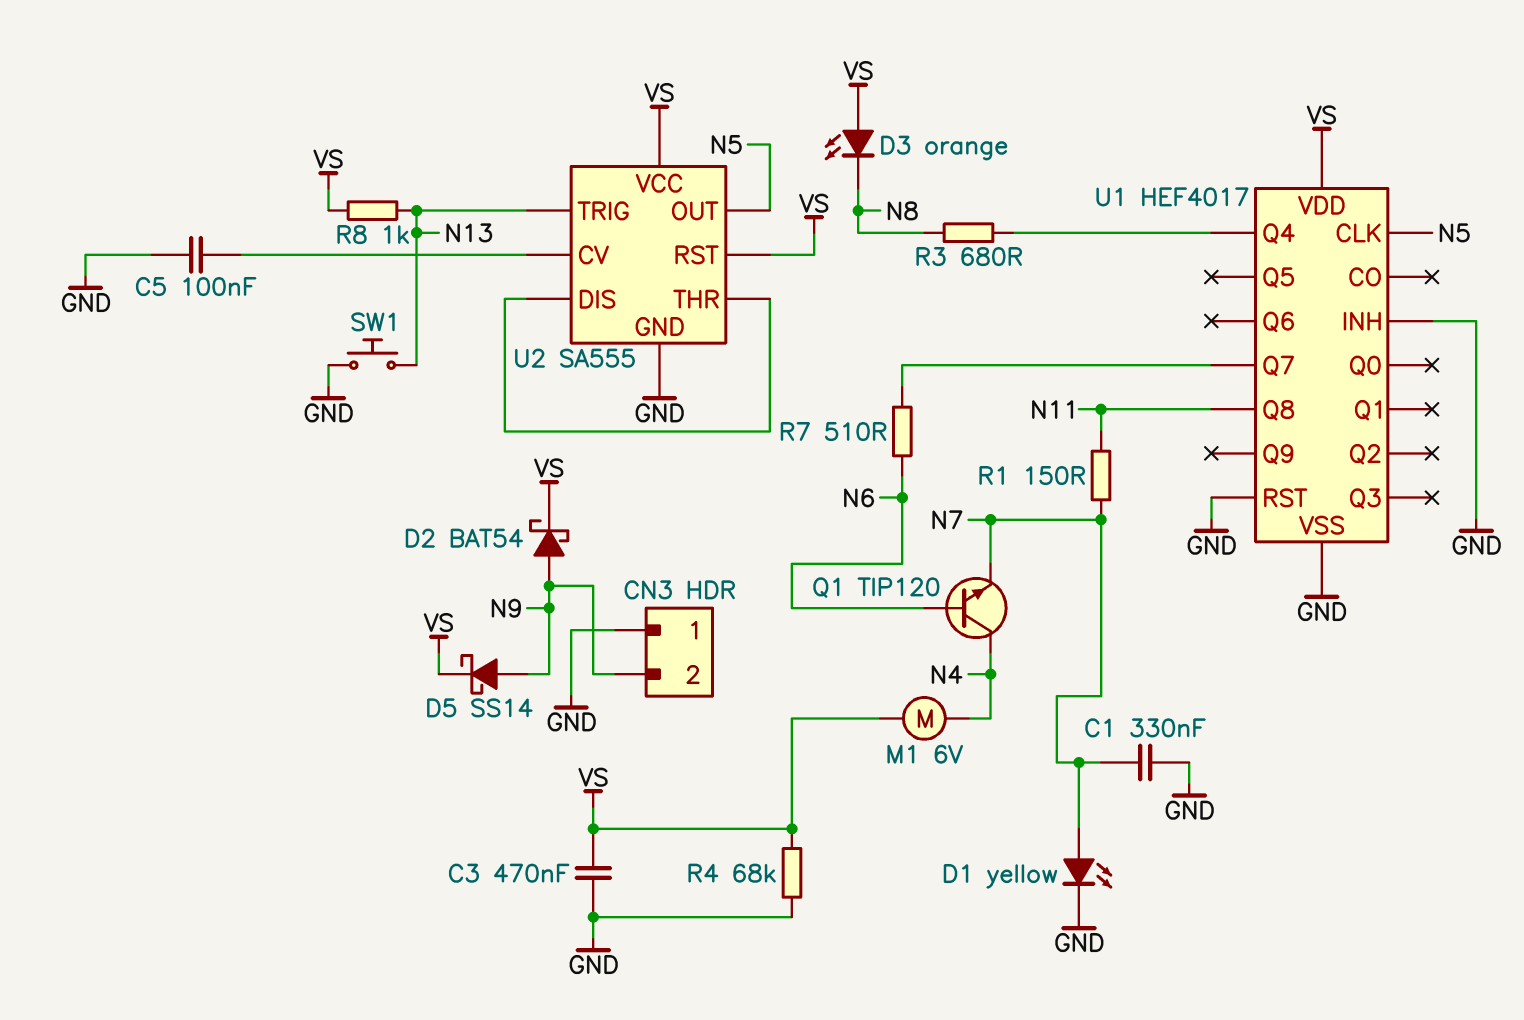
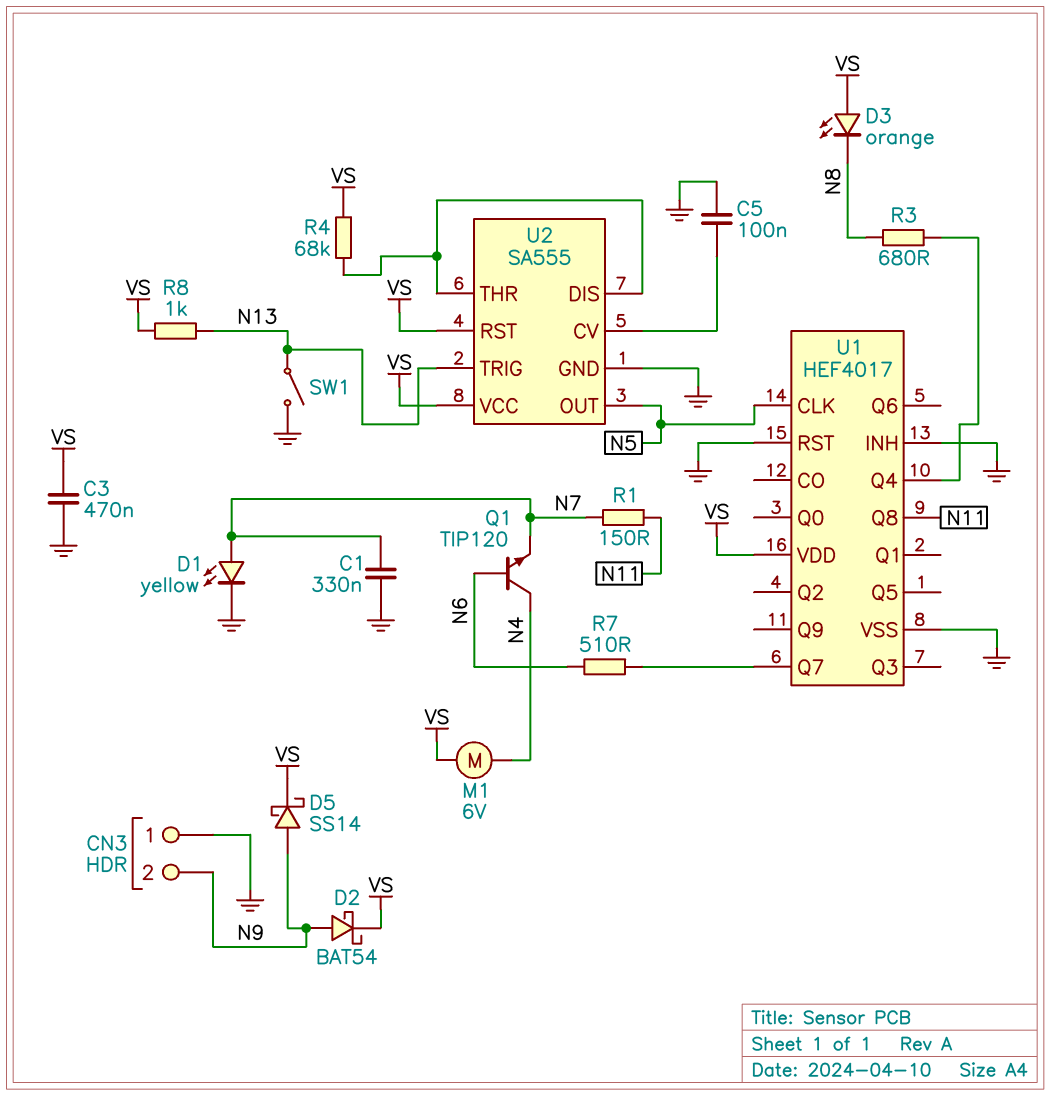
R4: 68k (GND, VS) -> 68k (U2/DIS, VS)
SW1: button (GND, N13) -> switch (GND, N13)

